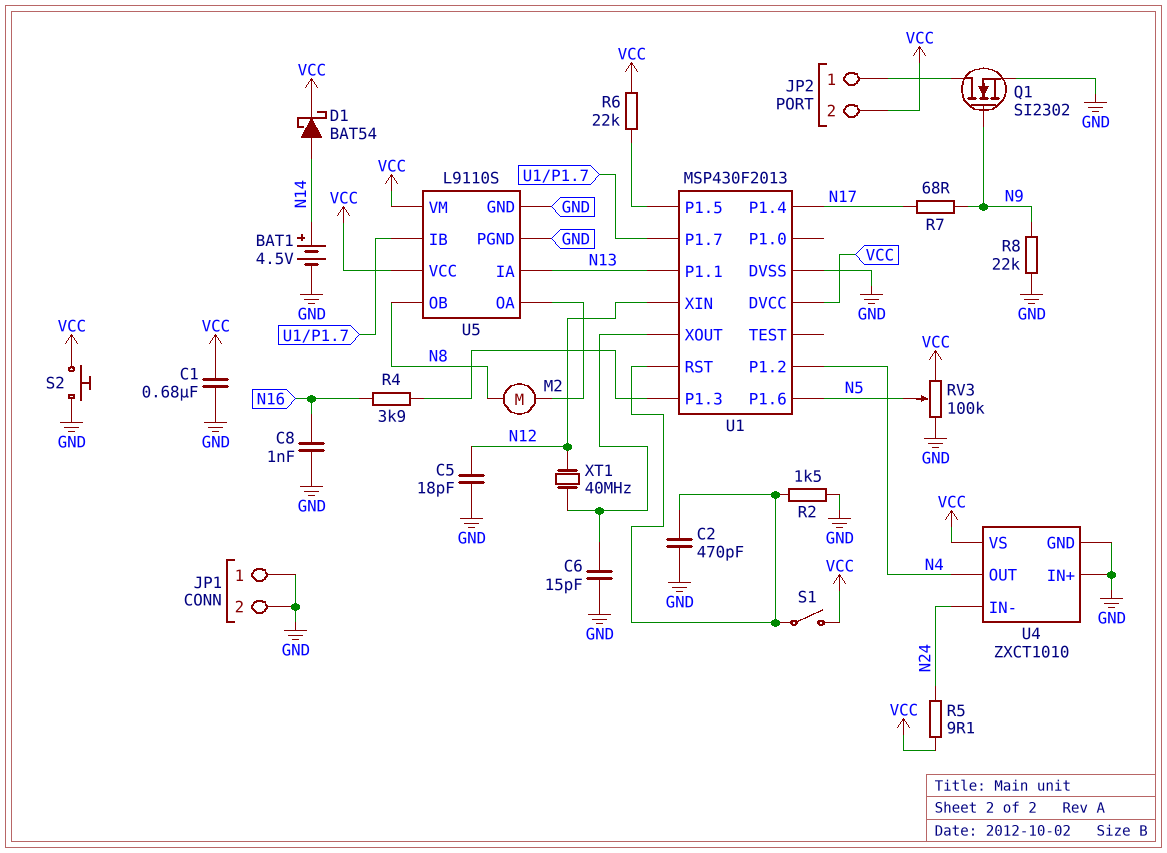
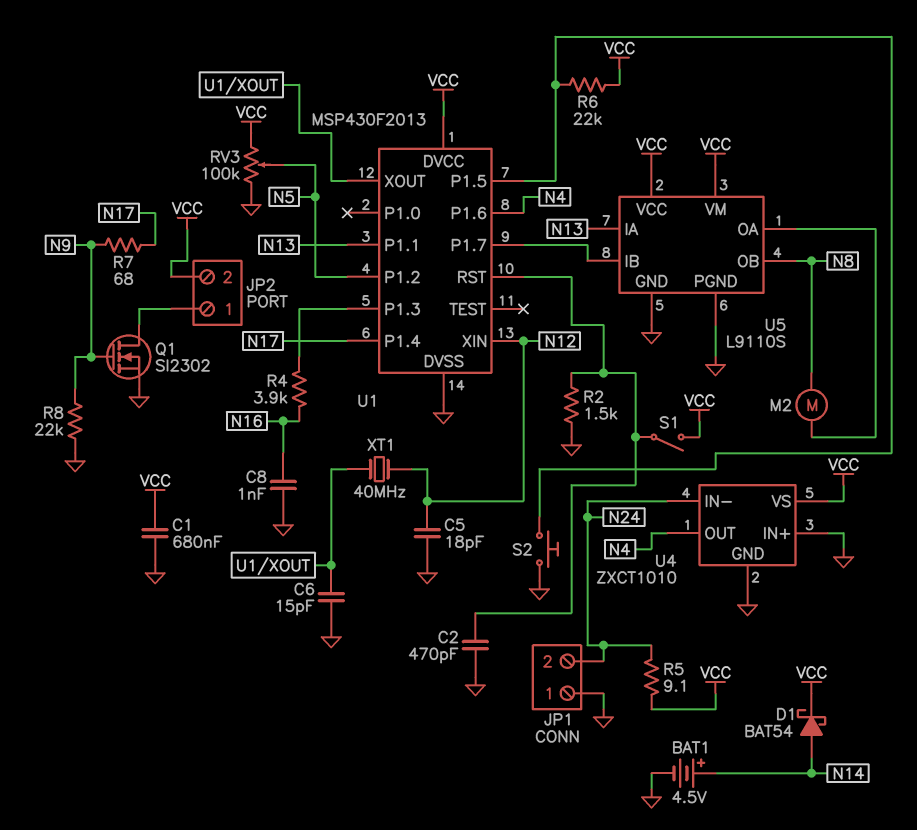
JP1 pin 2: GND -> N24
S2: button (GND, VCC) -> button (GND, U1/P1.5)
U1 pin P1.2: N4 -> N5
U1 pin P1.6: N5 -> N4

